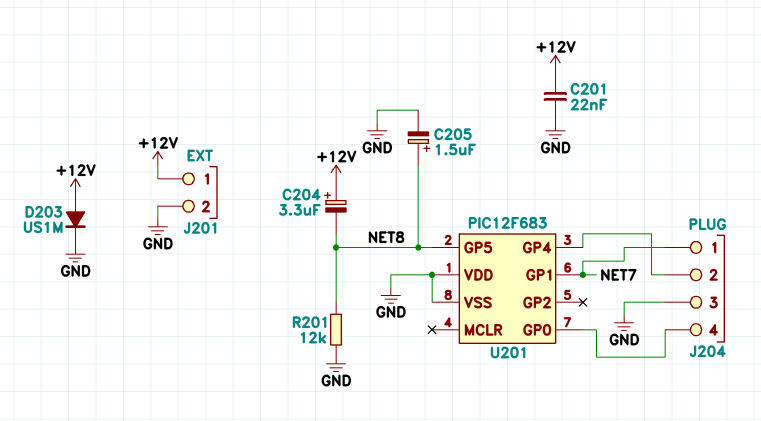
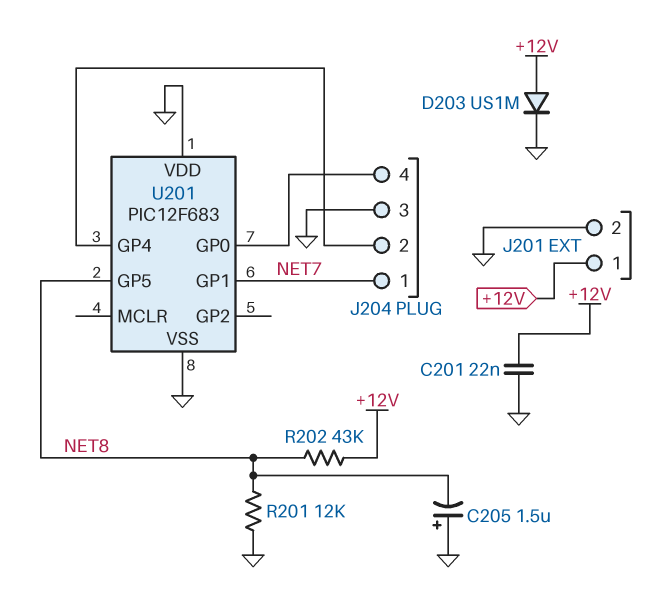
C204: 3.3uF (plus +12V, minus NET8) -> none
C205: 1.5uF (plus NET8, minus GND) -> 1.5uF (plus GND, minus NET8)
R202: none -> 43k (+12V, NET8)

